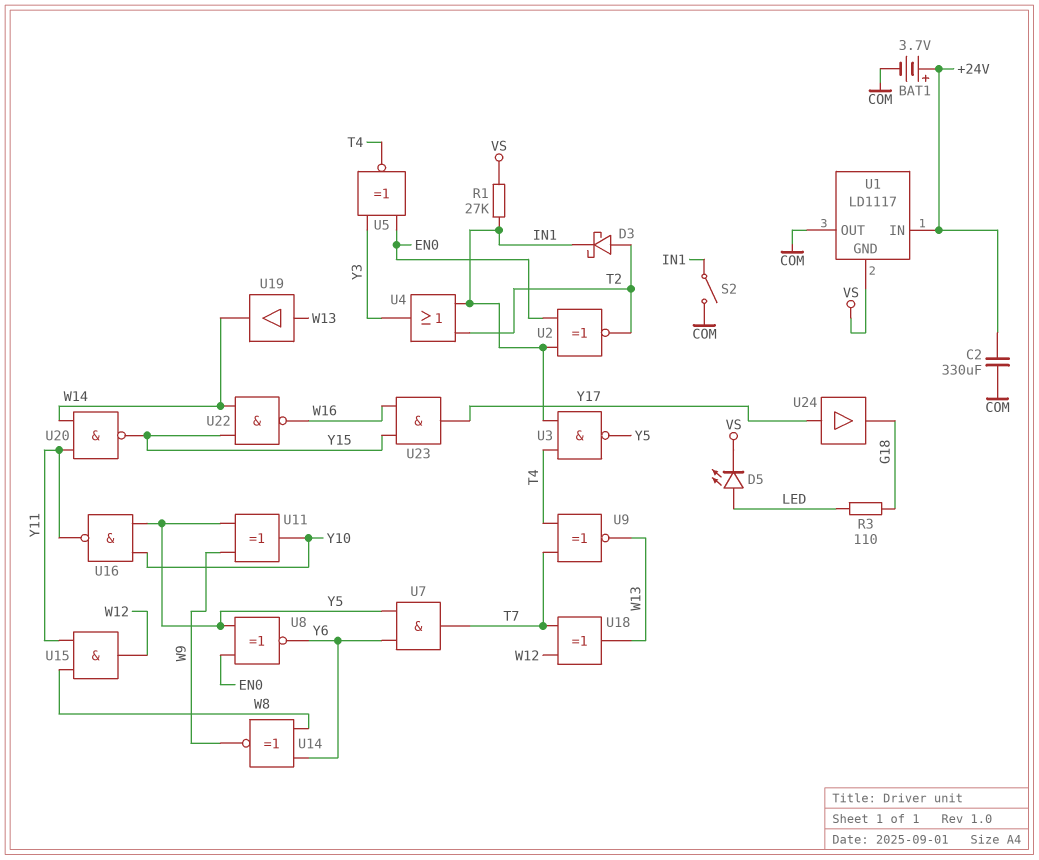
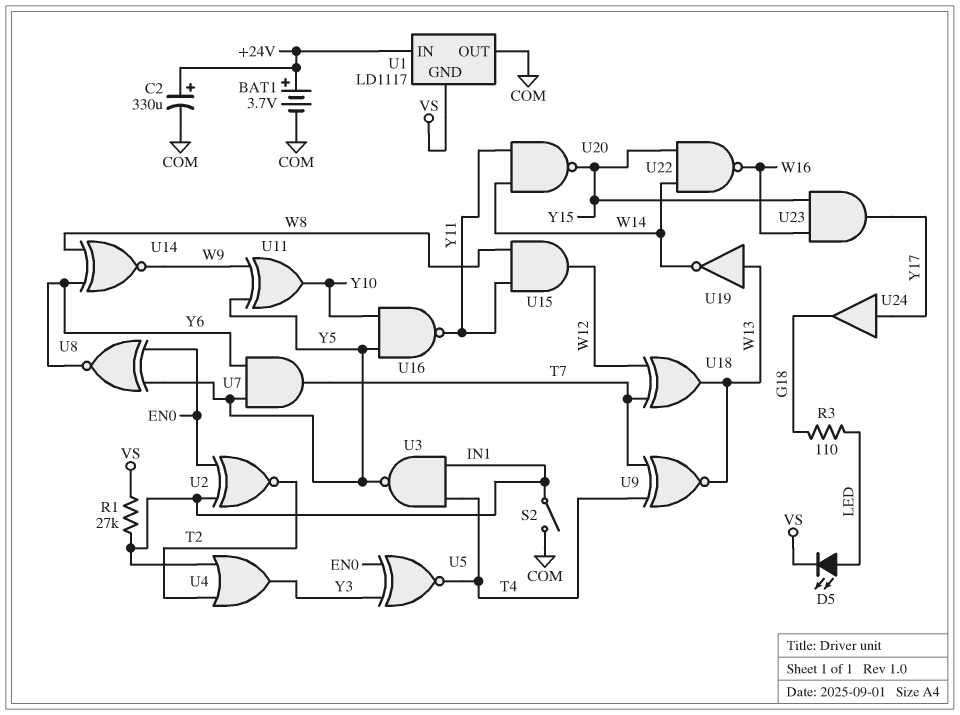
C2: 330uF (+24V, COM) -> 330uF (plus +24V, minus COM)
D3: schottky (A T2, K IN1) -> none
U19: buffer (in W13, out W14) -> NOT (in W13, out W14)

